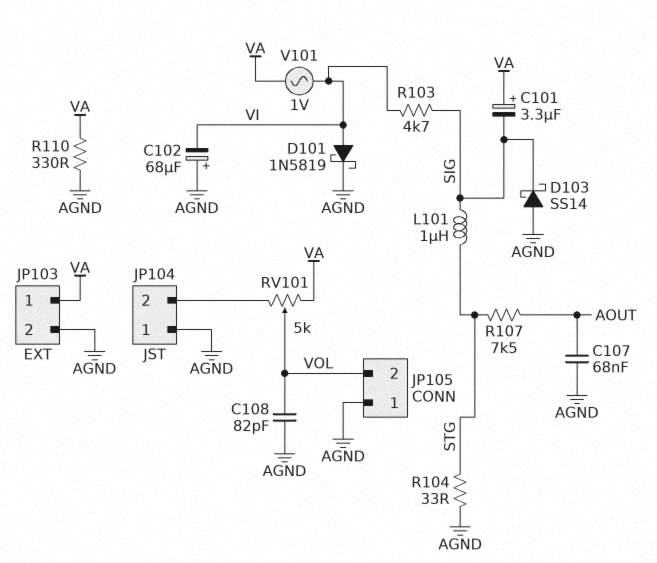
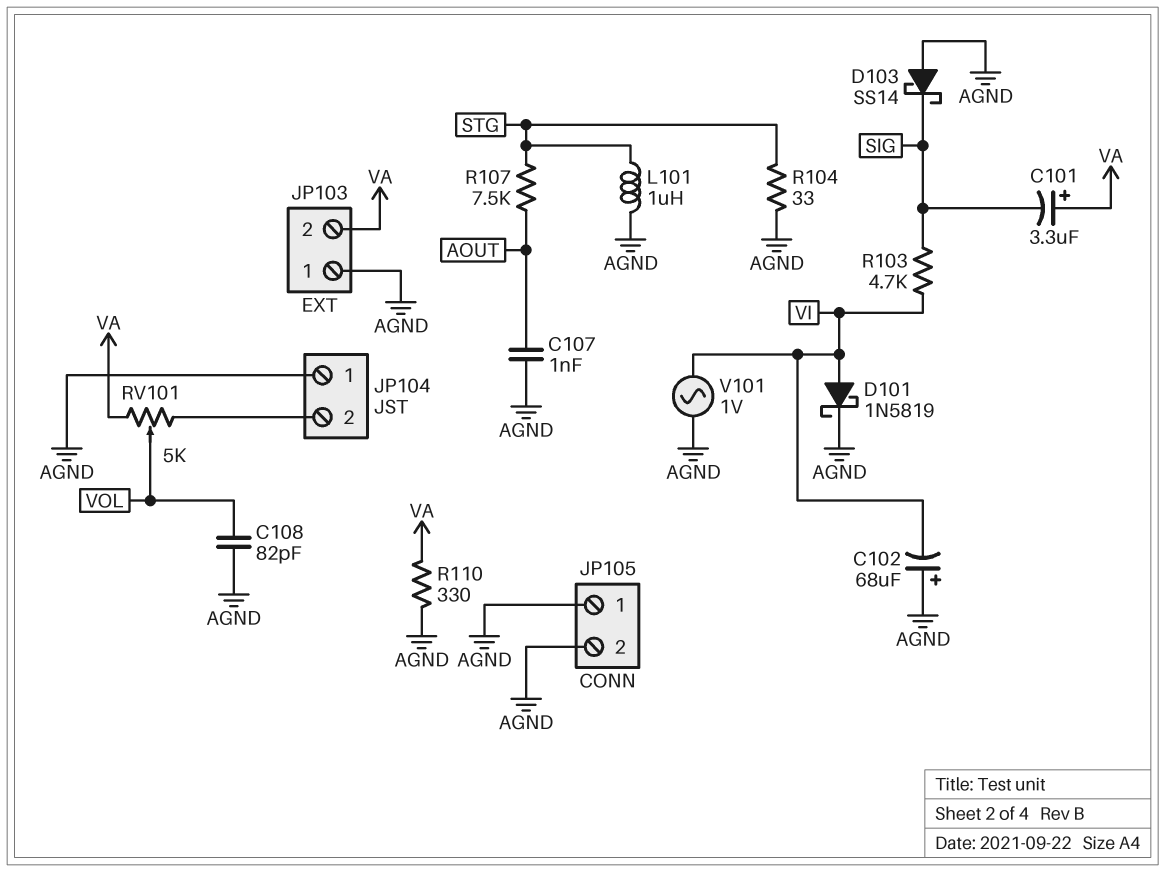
C107: 68nF (AGND, AOUT) -> 1nF (AGND, AOUT)
JP103 pin 1: VA -> AGND
JP103 pin 2: AGND -> VA
JP105 pin 2: VOL -> AGND
L101: 1uH (SIG, STG) -> 1uH (AGND, STG)
V101: AC 1V (VA, VI) -> AC 1V (AGND, VI)

